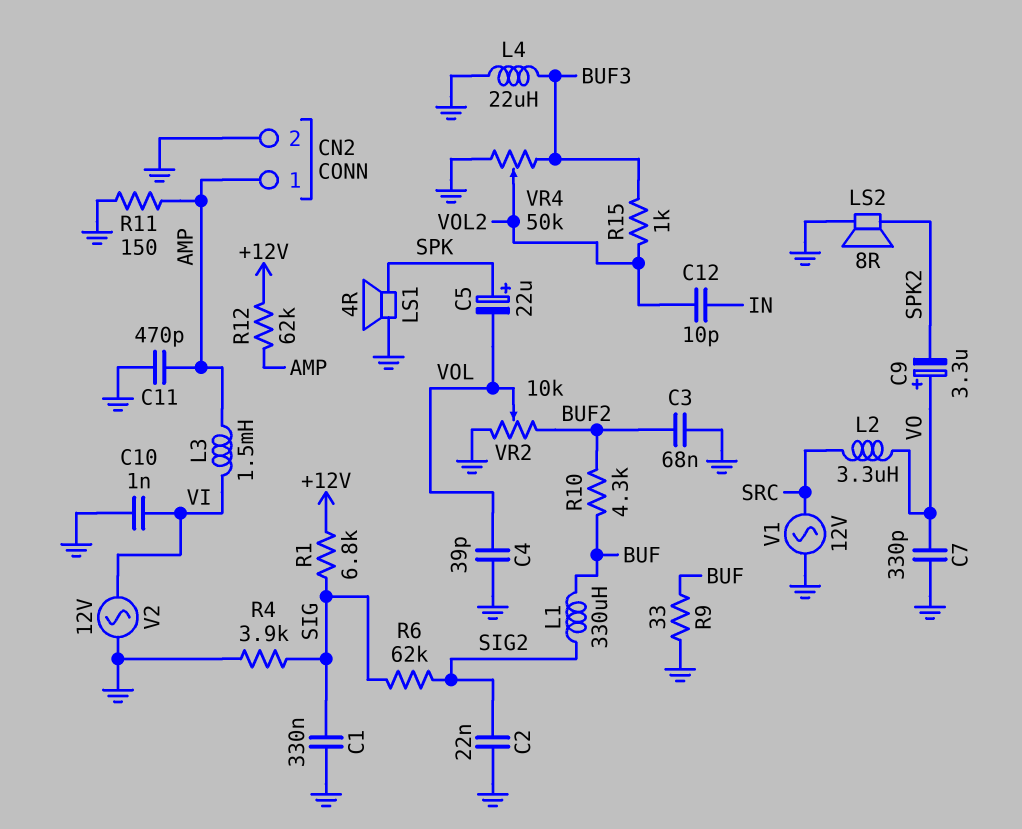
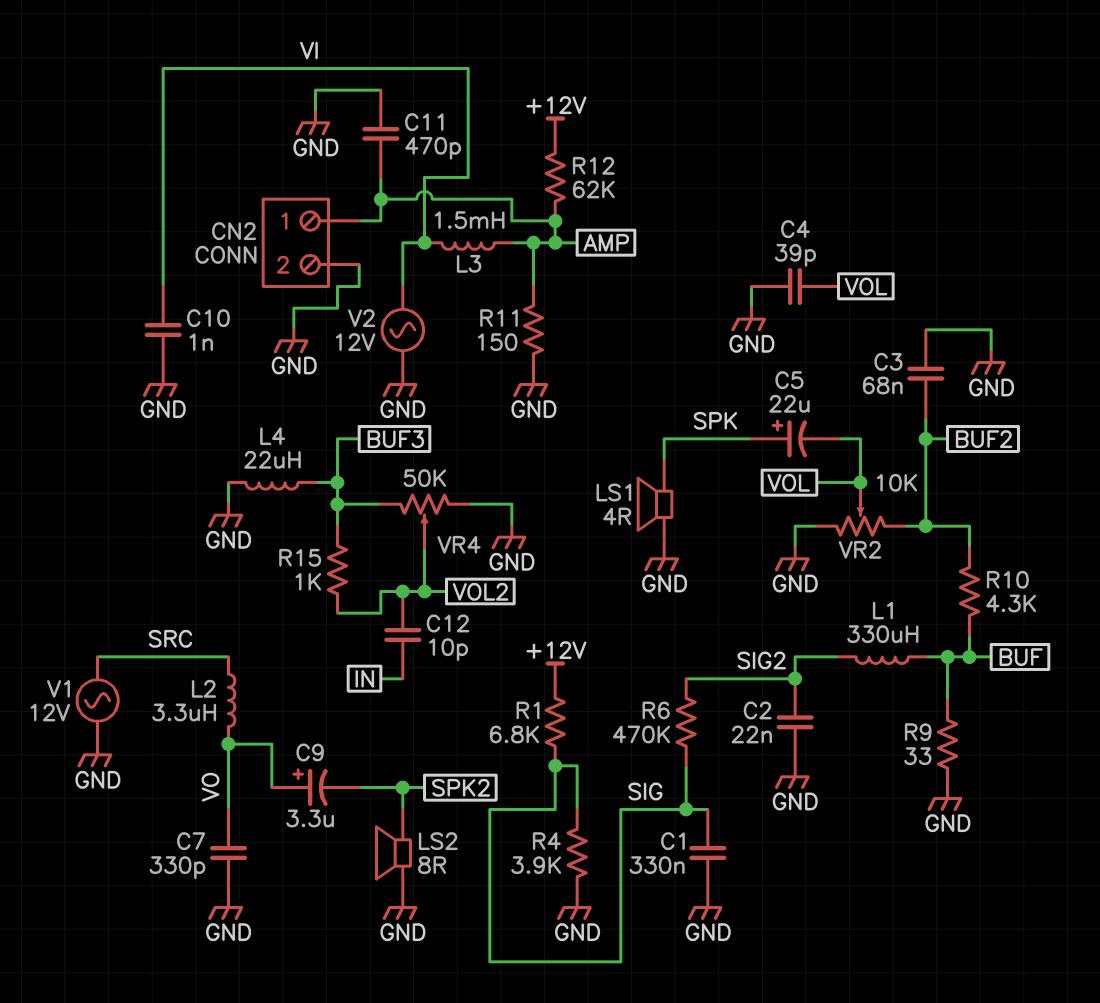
R6: 62k (SIG, SIG2) -> 470k (SIG, SIG2)

